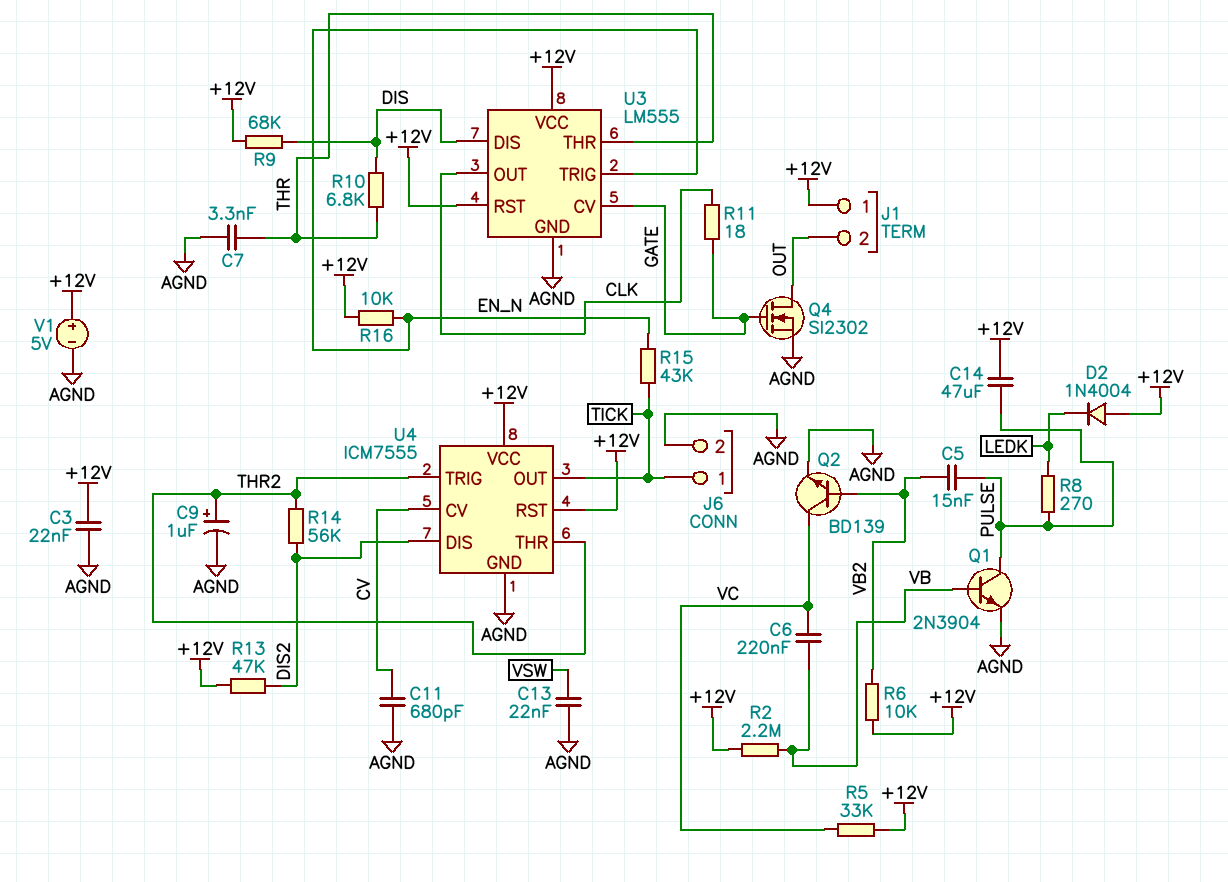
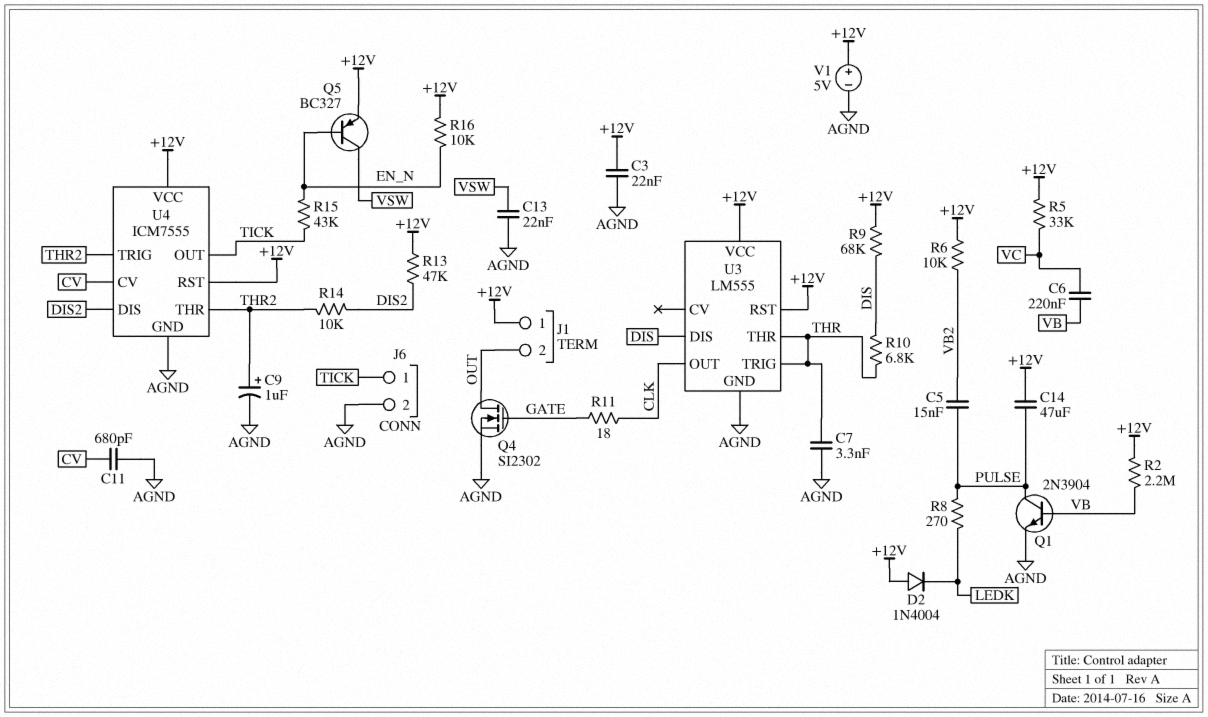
Q2: NPN BD139 (B VB2, C VC, E AGND) -> none
Q5: none -> PNP BC327 (B EN_N, C VSW, E +12V)
R14: 56k (DIS2, THR2) -> 10k (DIS2, THR2)
U3 pin CV: GATE -> none
U3 pin TRIG: EN_N -> THR

